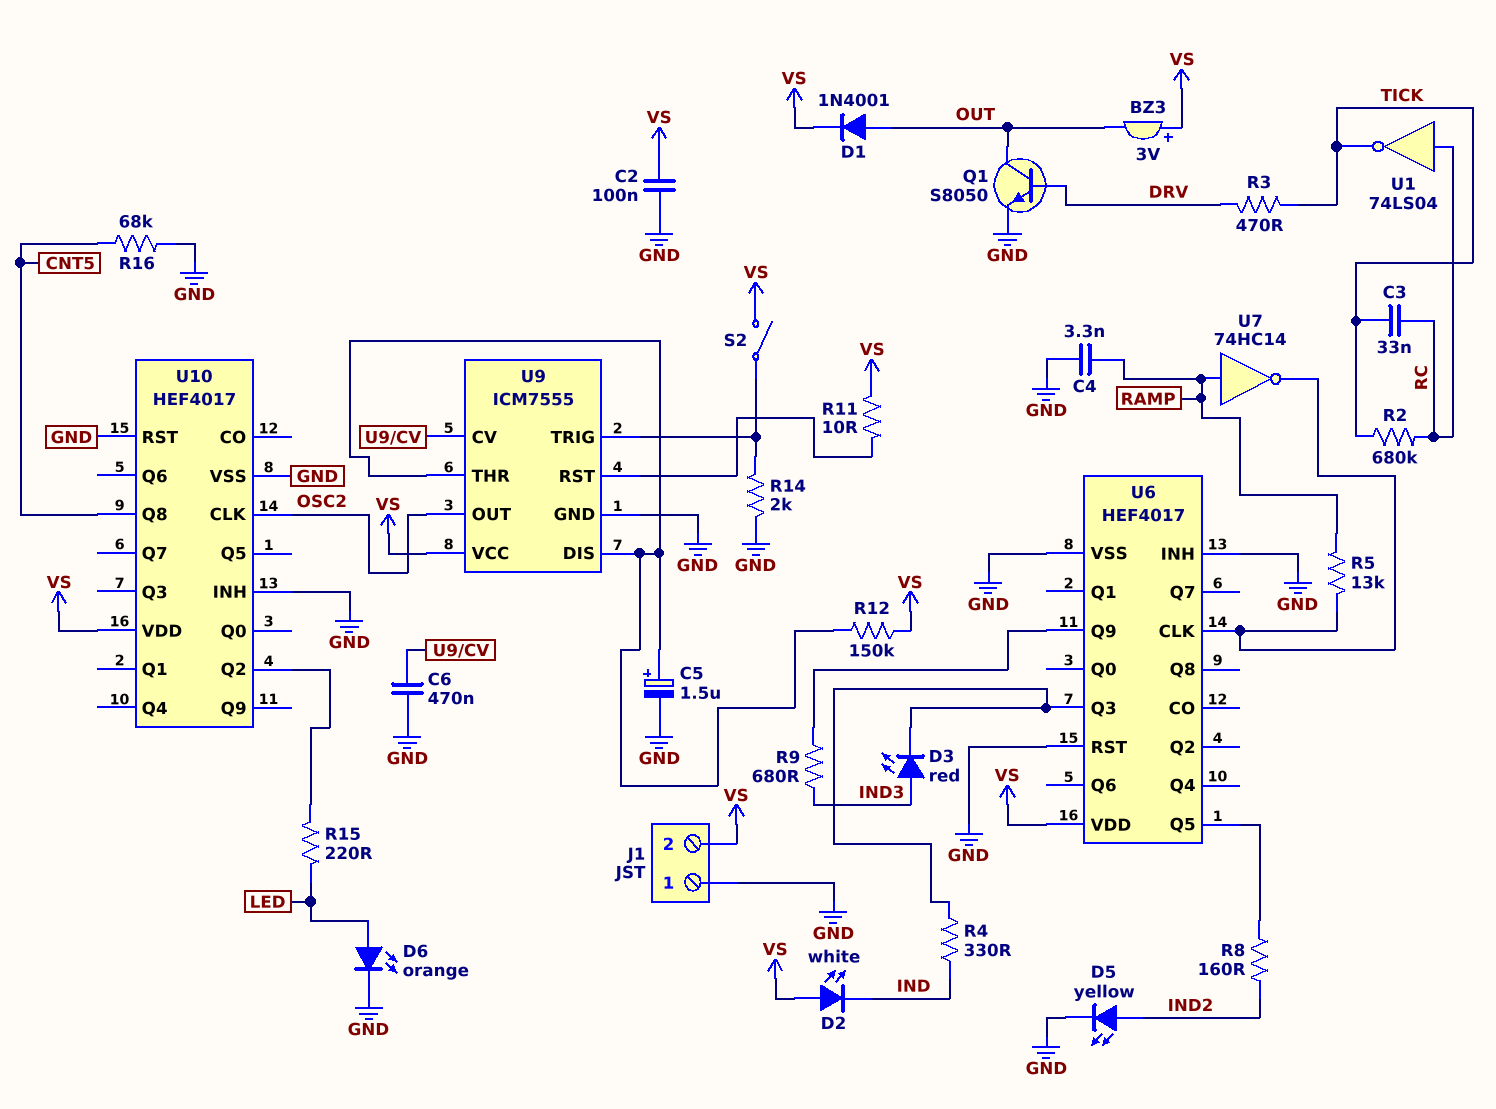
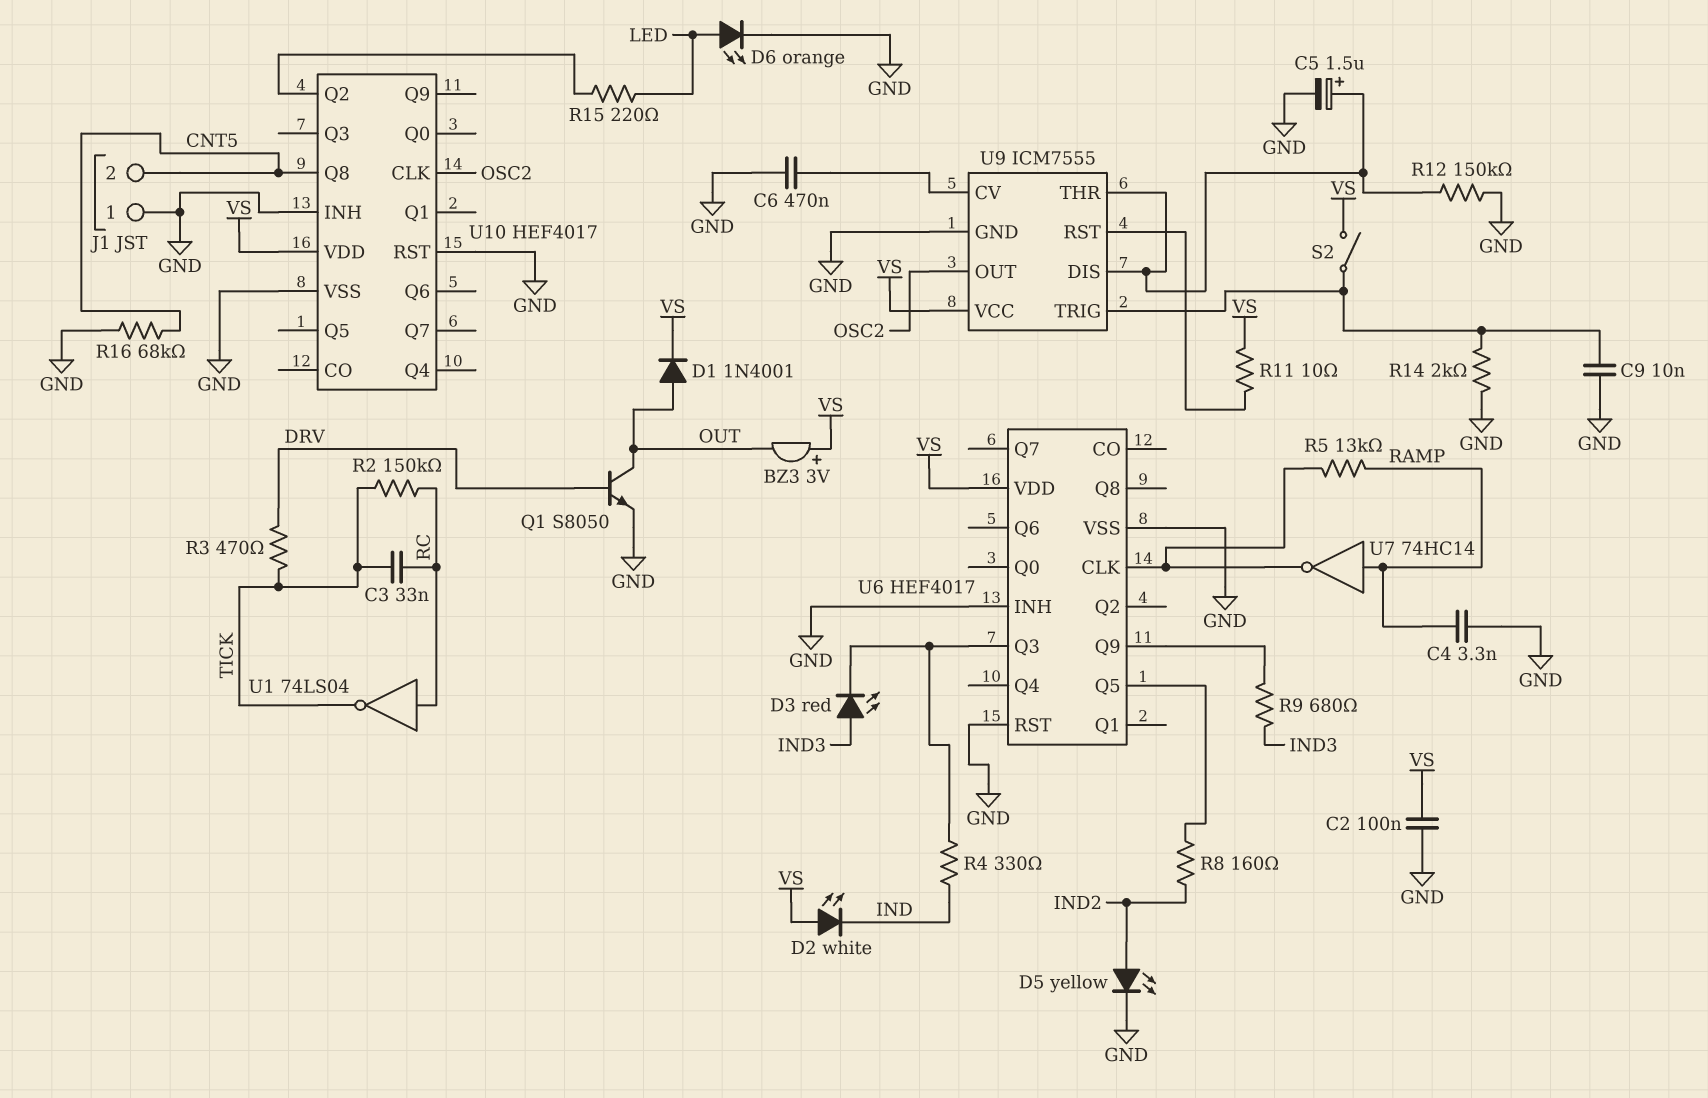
C9: none -> 10nF (GND, U9/TRIG)
J1 pin 2: VS -> CNT5
R2: 680k (RC, TICK) -> 150k (RC, TICK)
R12: 150k (U9/DIS, VS) -> 150k (GND, U9/DIS)

